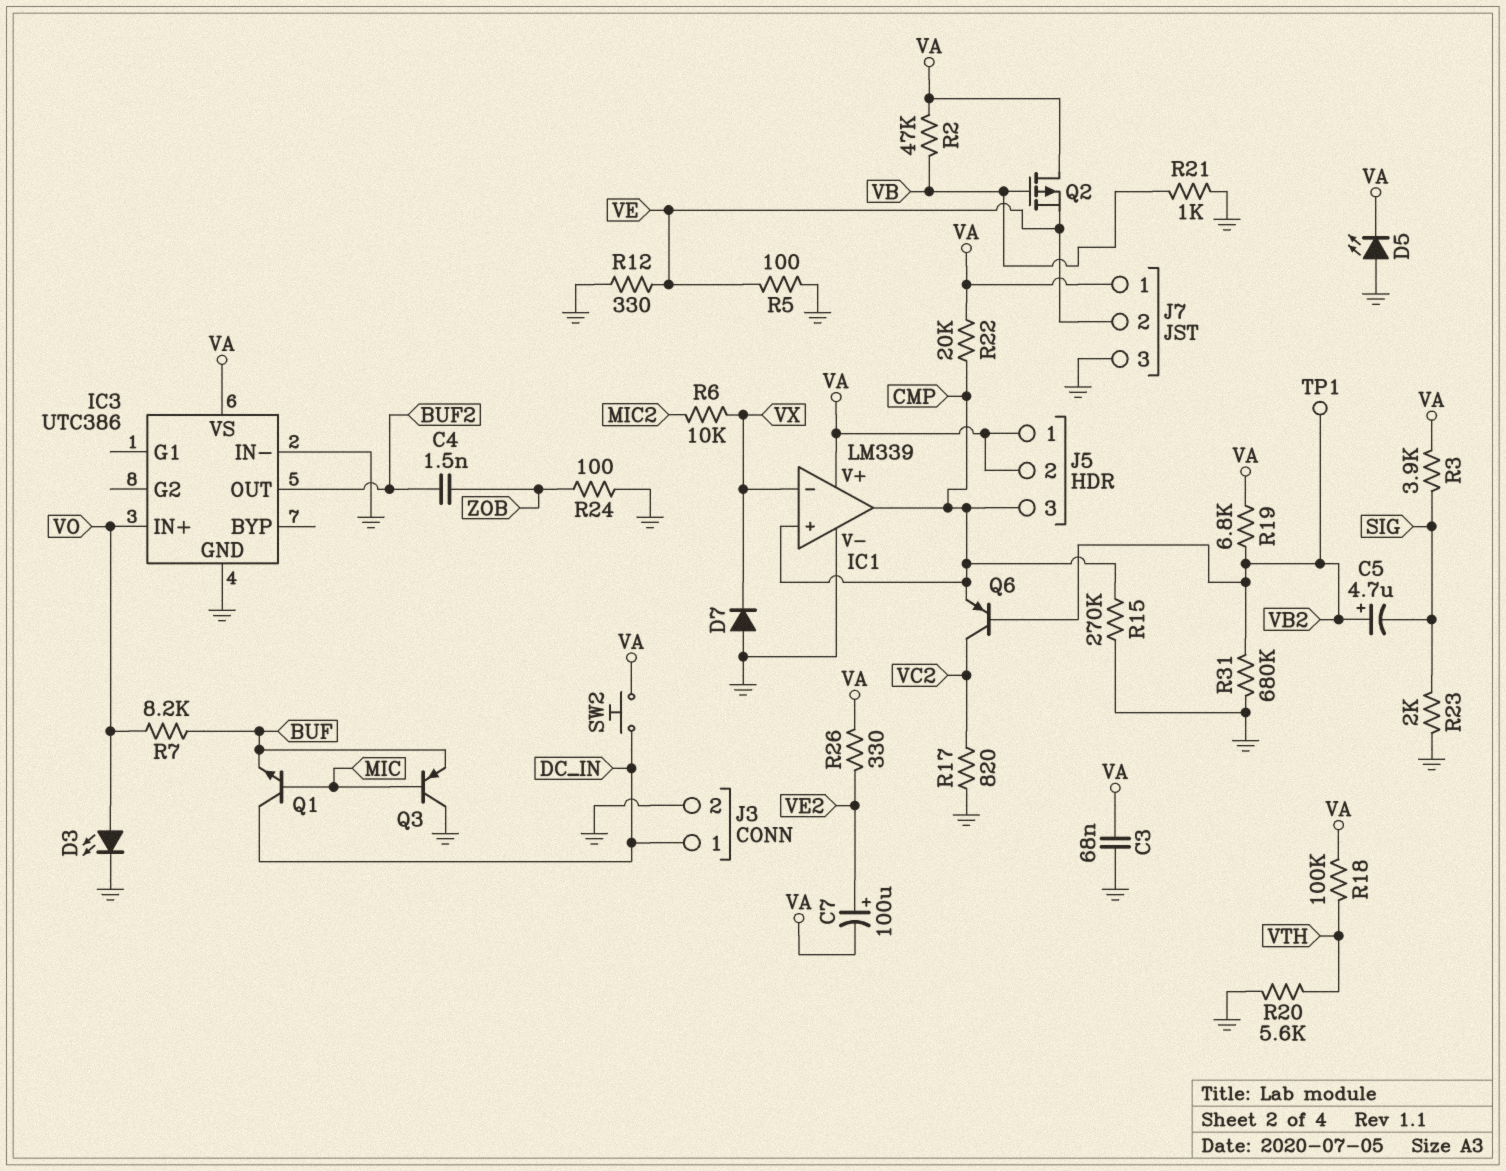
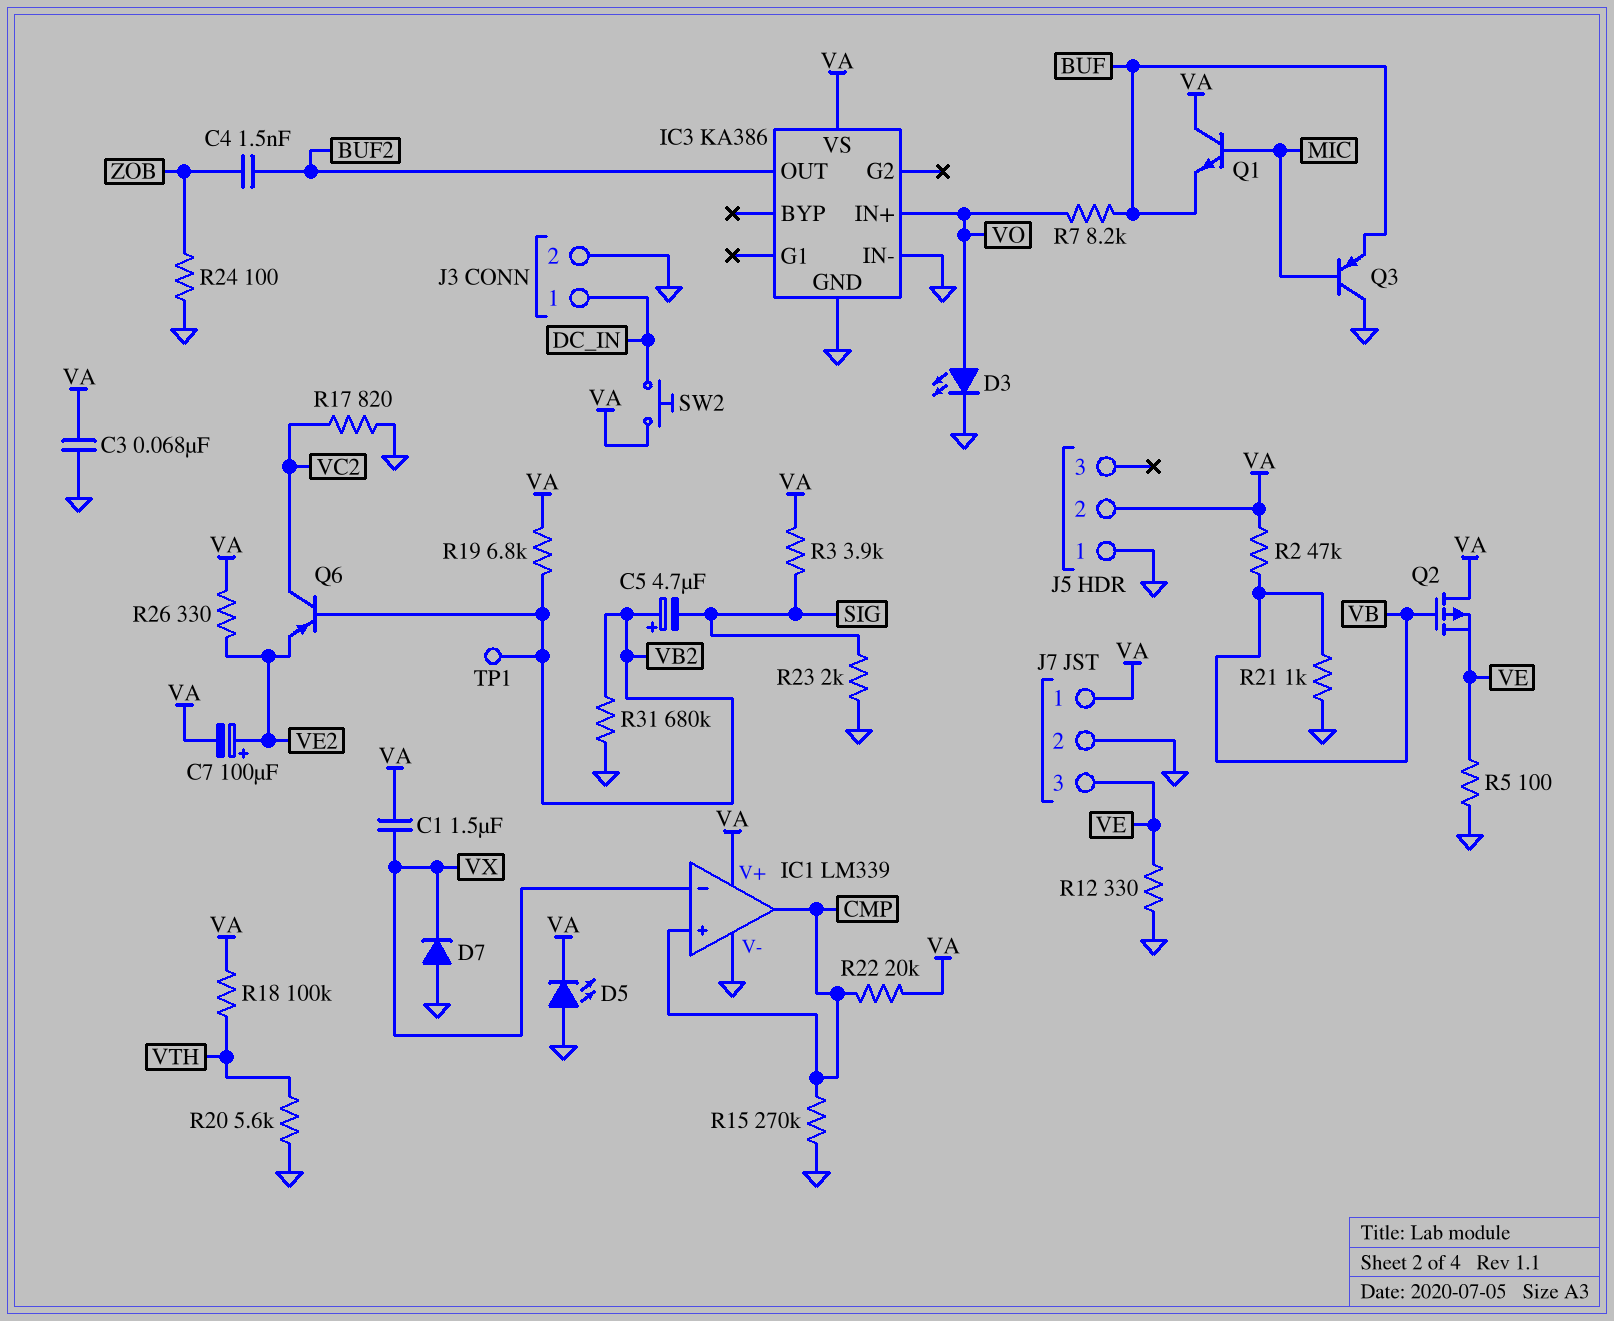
C1: none -> 1.5uF (VA, VX)
IC3: UTC386 -> KA386
J5 pin 1: VA -> GND
J5 pin 3: CMP -> none
J7 pin 2: VE -> GND
J7 pin 3: GND -> VE
Q1: NPN (B MIC, C DC_IN, E BUF) -> NPN (B MIC, C VA, E BUF)
Q6: PNP (B VB2, C VC2, E CMP) -> PNP (B VB2, C VC2, E VE2)
R6: 10k (MIC2, VX) -> none

